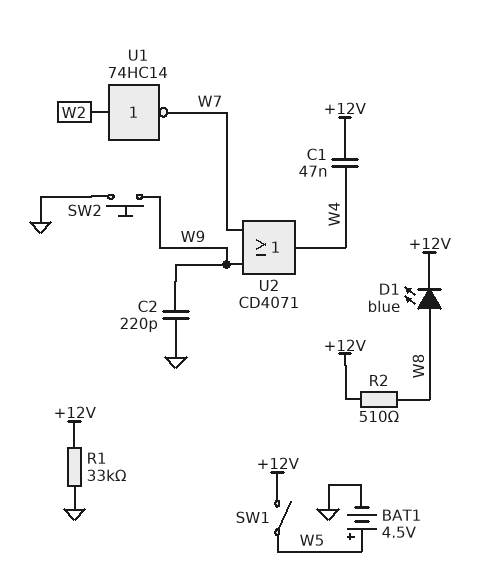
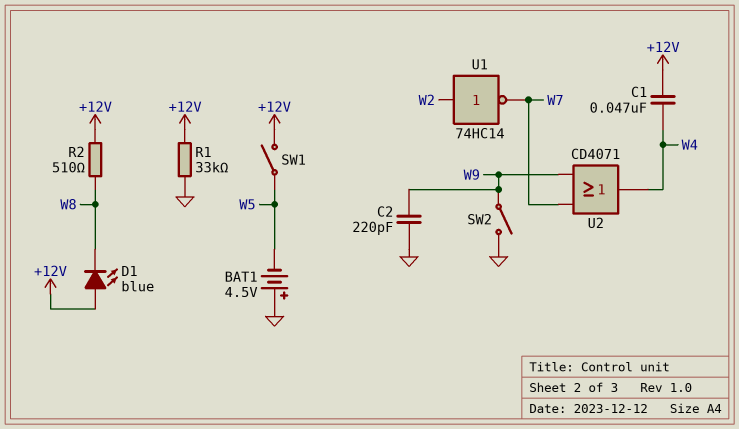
BAT1: 4.5V (plus W5, minus GND) -> 4.5V (plus GND, minus W5)
D1: LED blue (A W8, K +12V) -> LED blue (A +12V, K W8)
SW2: button (GND, W9) -> switch (GND, W9)

